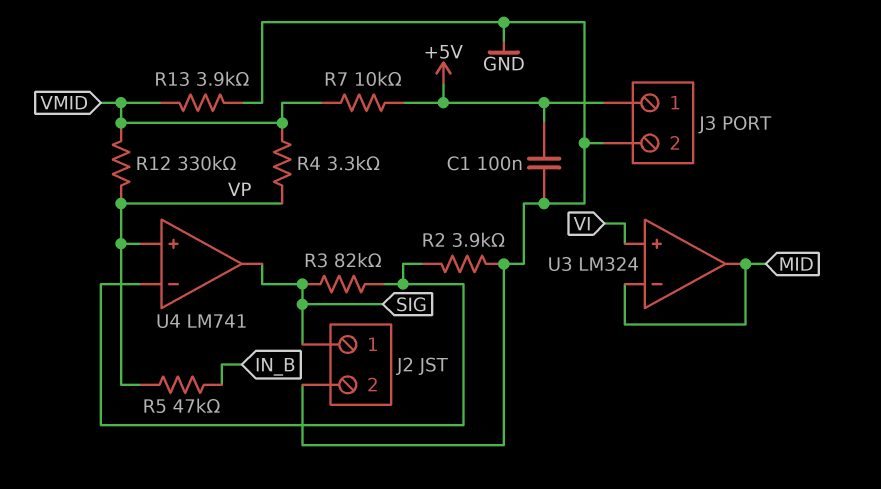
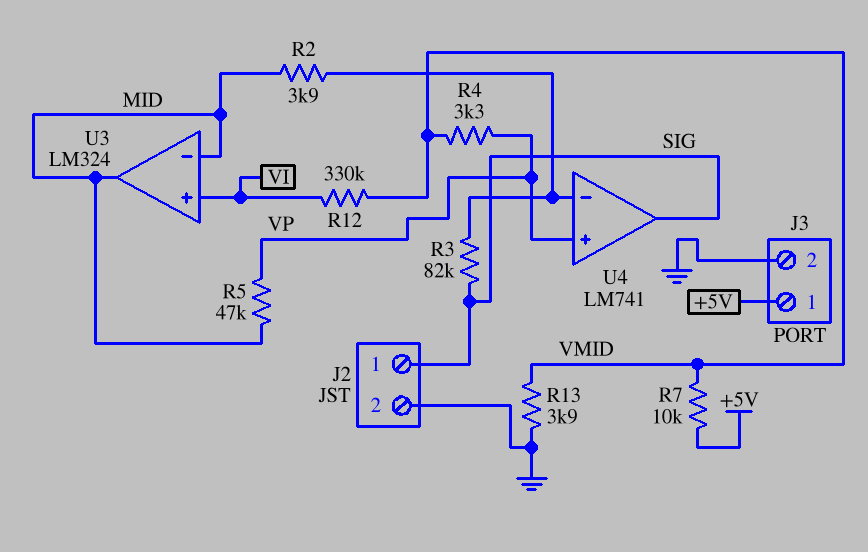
C1: 100nF (+5V, GND) -> none
R2: 3.9k (GND, U4/in-) -> 3.9k (MID, U4/in-)
R5: 47k (IN_B, VP) -> 47k (MID, VP)
R12: 330k (VMID, VP) -> 330k (VI, VMID)

